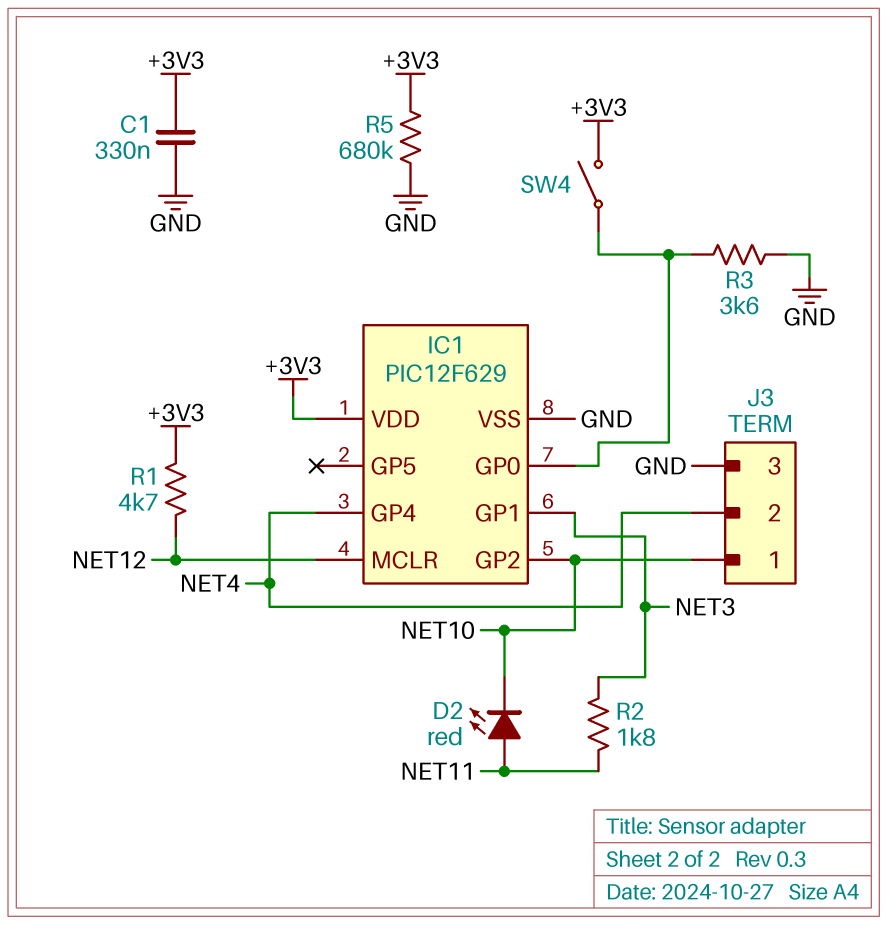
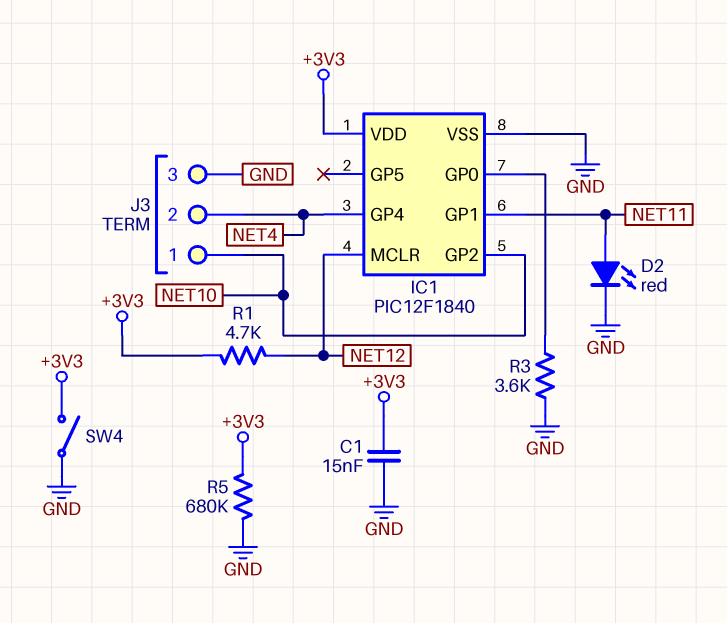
C1: 330nF (+3V3, GND) -> 15nF (+3V3, GND)
D2: LED red (A NET11, K NET10) -> LED red (A NET11, K GND)
IC1: PIC12F629 -> PIC12F1840
IC1 pin GP1: NET3 -> NET11
R2: 1.8k (NET3, NET11) -> none
SW4: switch (+3V3, IC1/GP0) -> switch (+3V3, GND)

